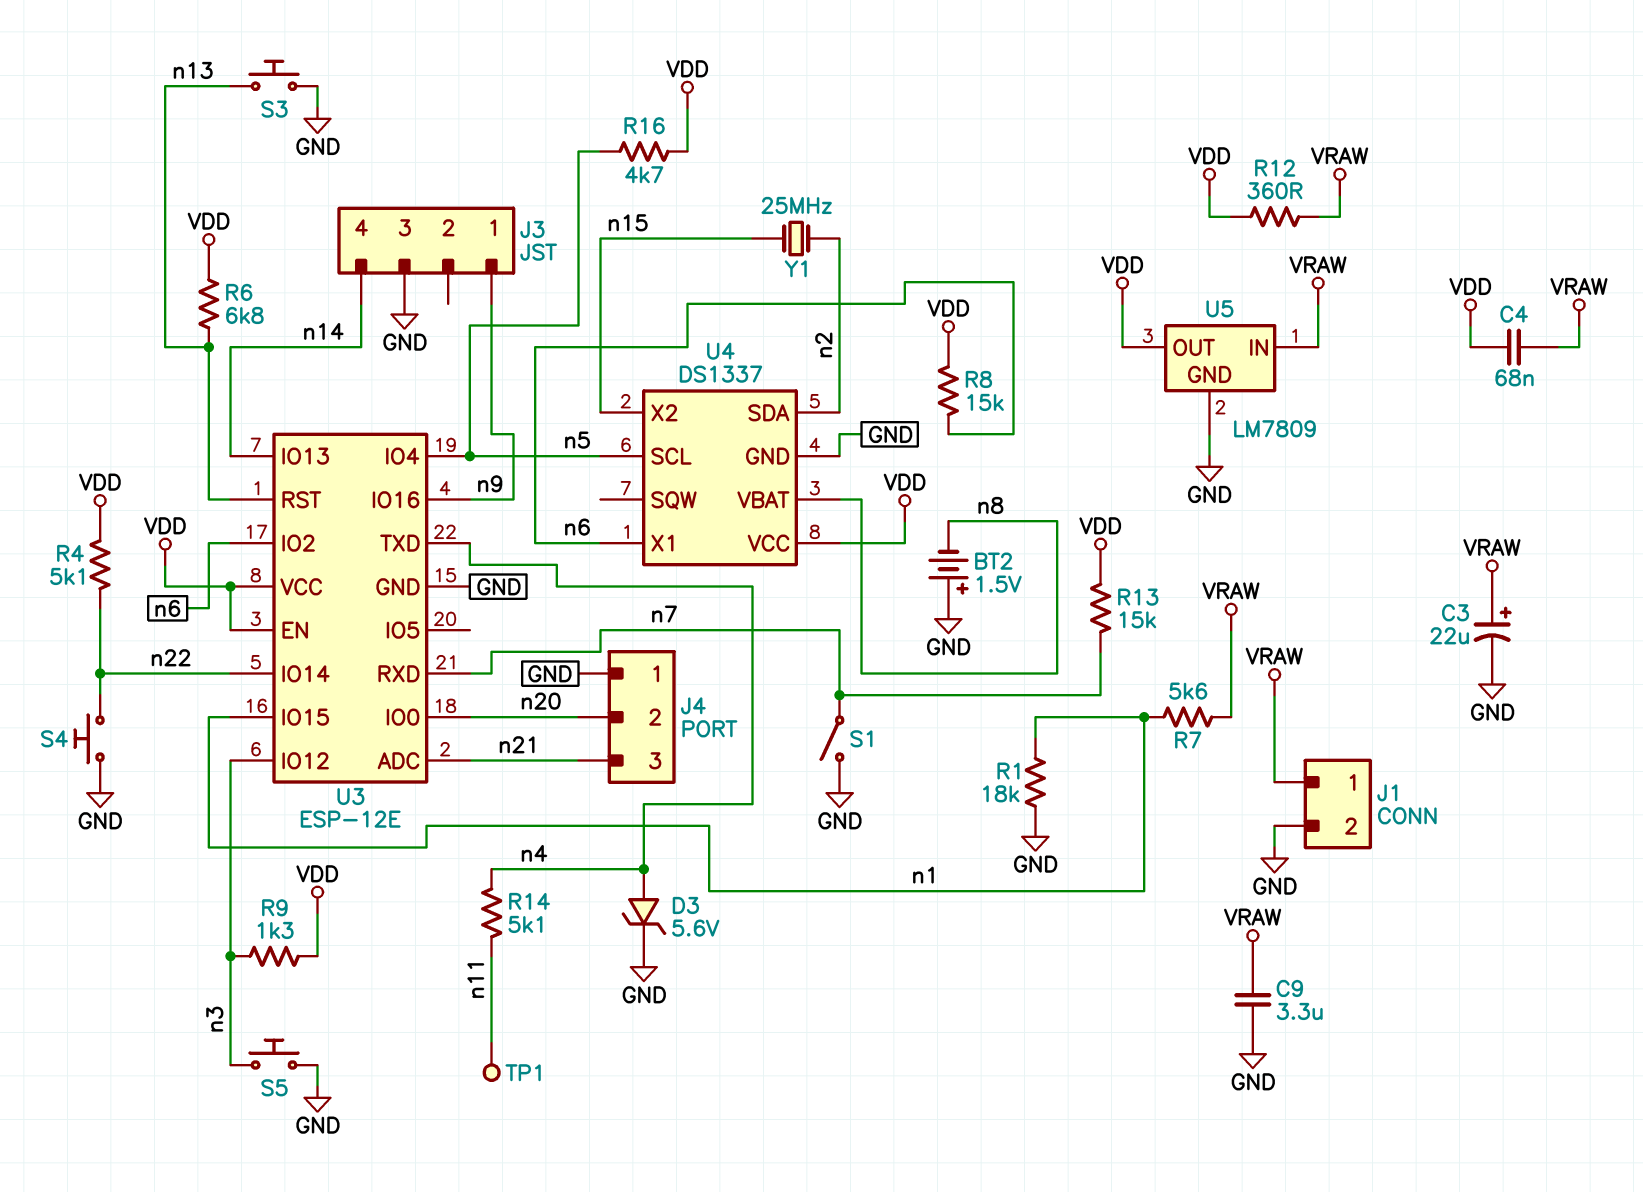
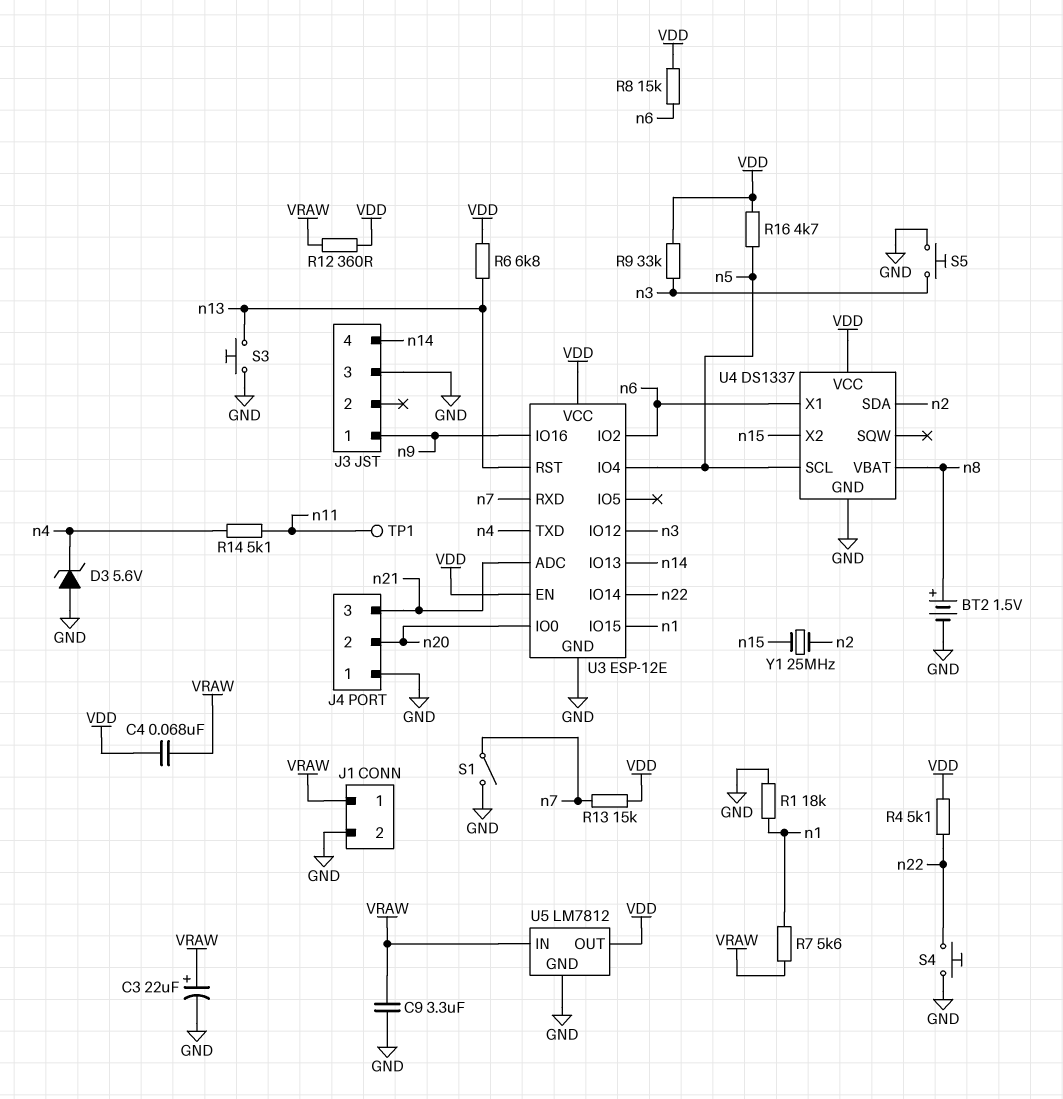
BT2: 1.5V (plus GND, minus n8) -> 1.5V (plus n8, minus GND)
D3: zener 5.6V (A n4, K GND) -> zener 5.6V (A GND, K n4)
R9: 1.3k (VDD, n3) -> 33k (VDD, n3)
U5: LM7809 -> LM7812

